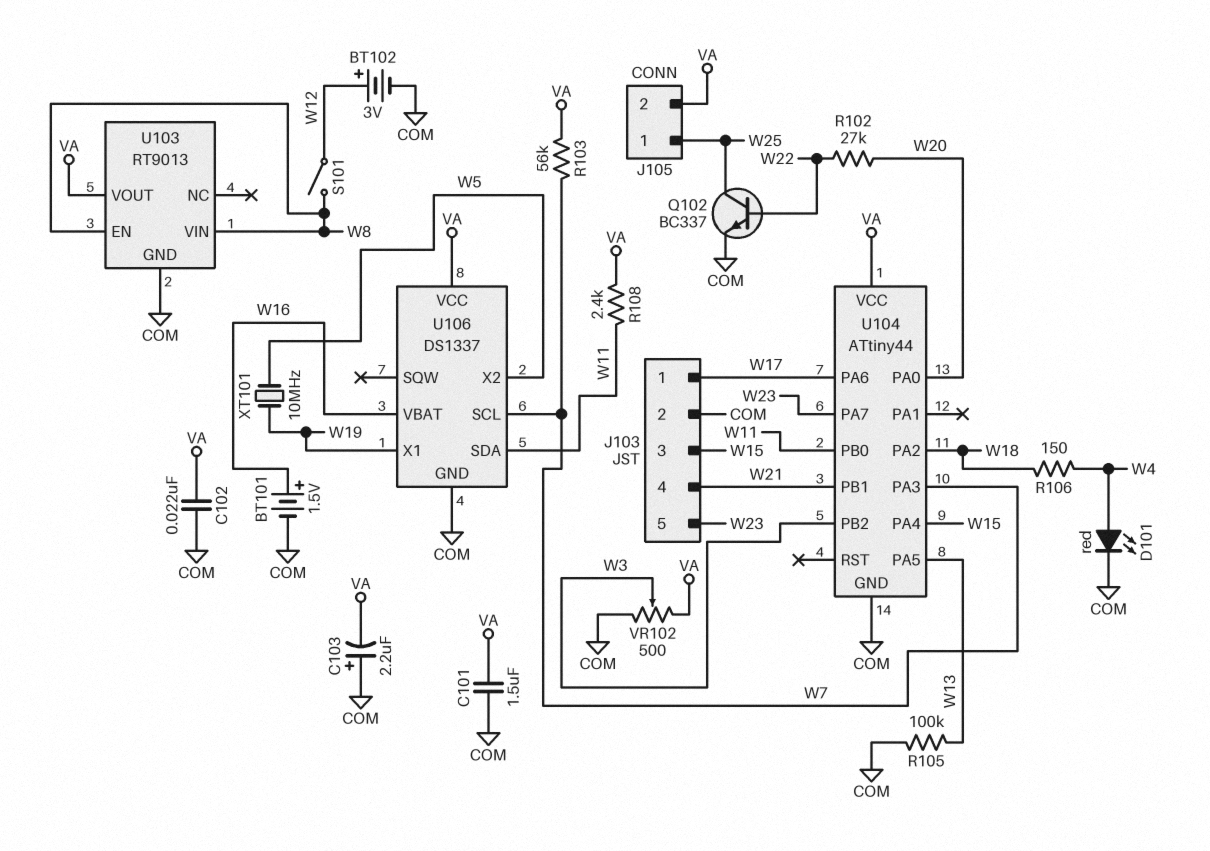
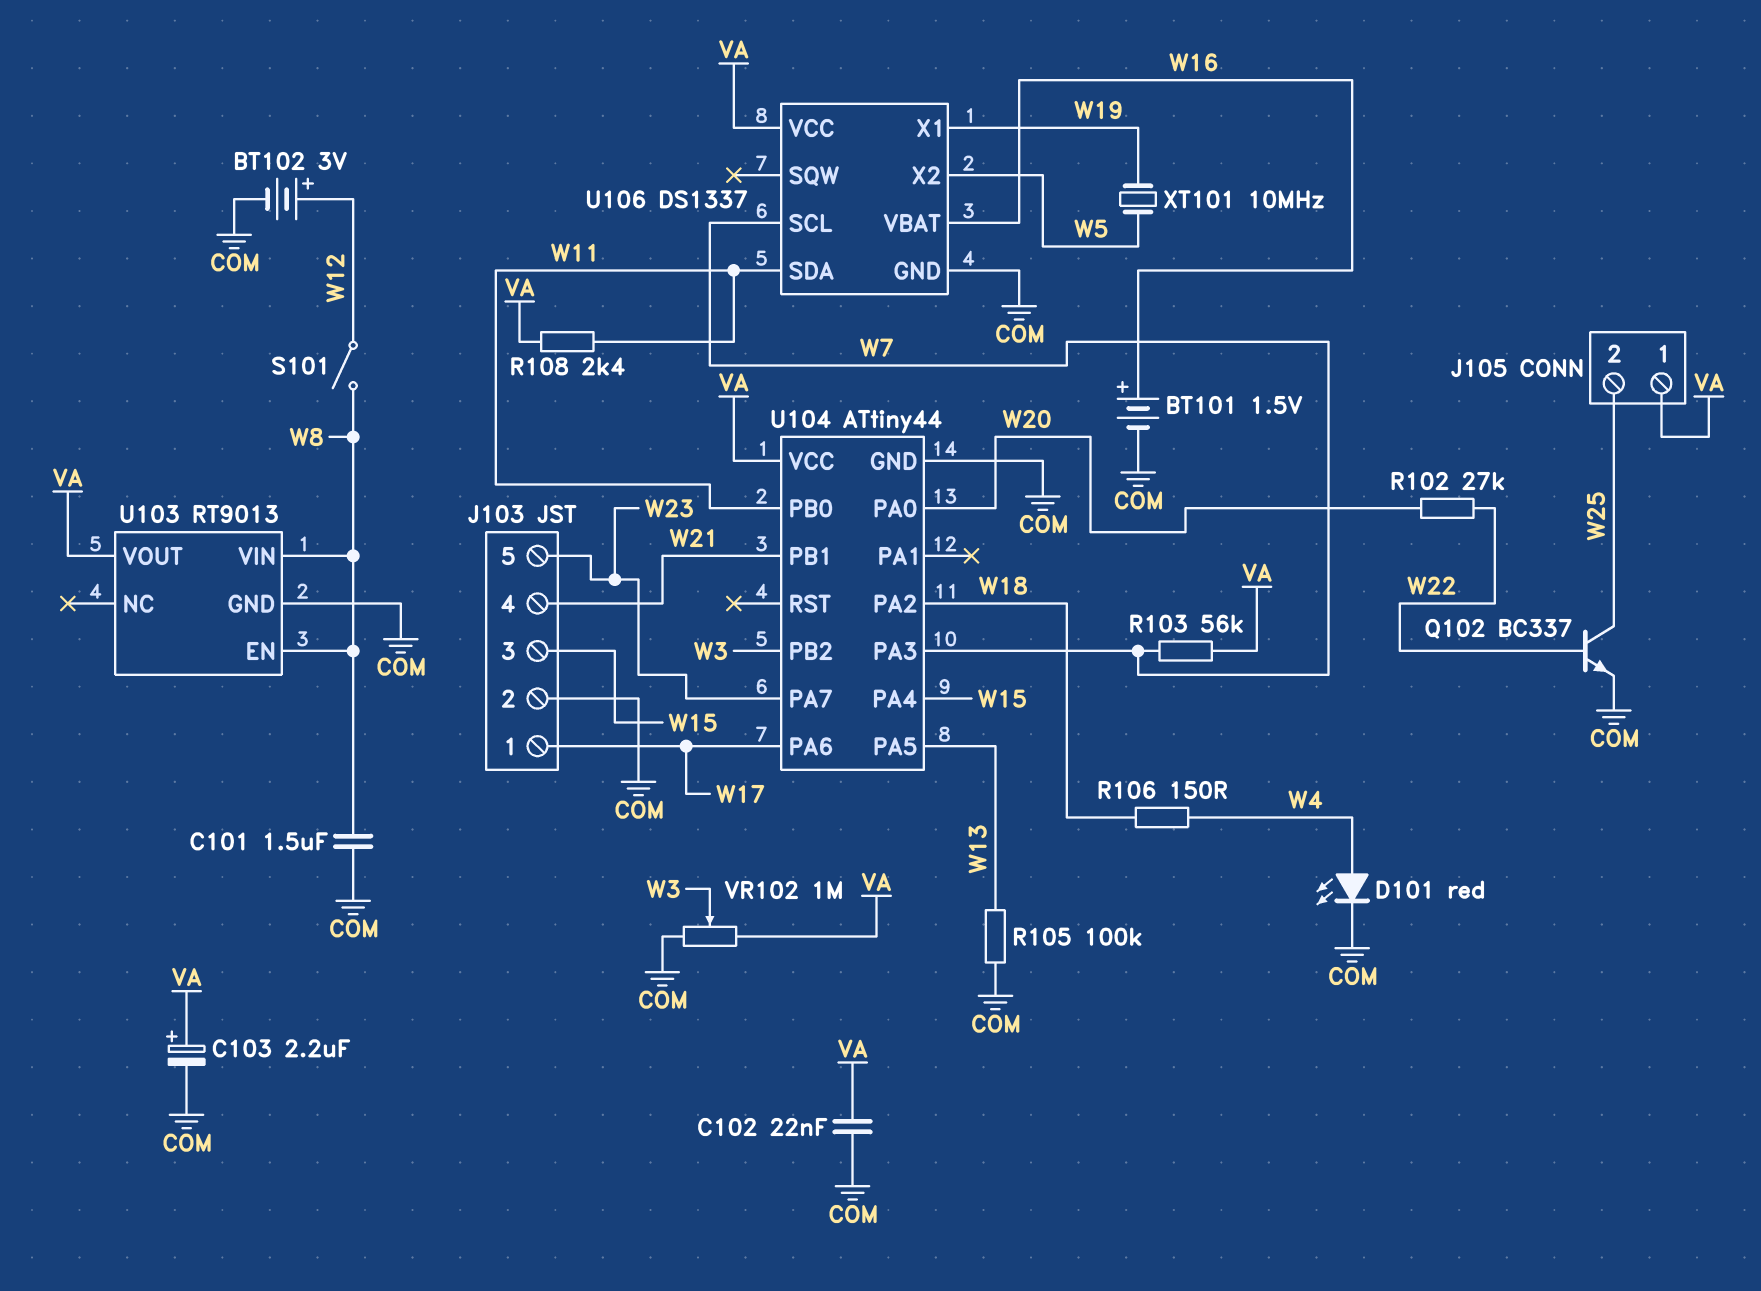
C101: 1.5uF (COM, VA) -> 1.5uF (COM, W8)
C103: 2.2uF (plus COM, minus VA) -> 2.2uF (plus VA, minus COM)
J105 pin 1: W25 -> VA
J105 pin 2: VA -> W25
VR102: 500 (COM, VA, wiper W3) -> 1M (COM, VA, wiper W3)

